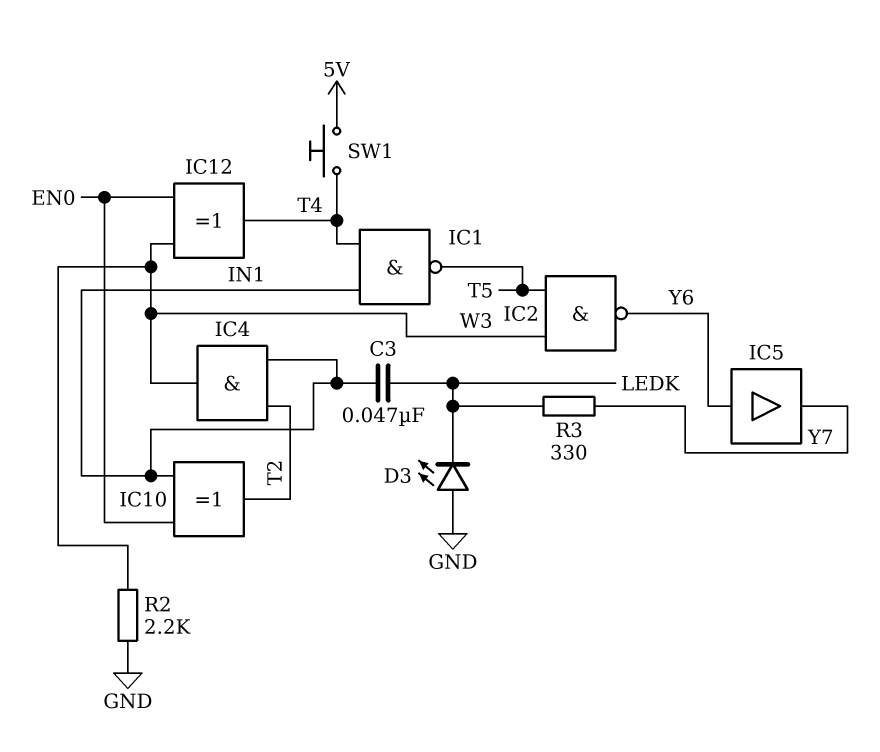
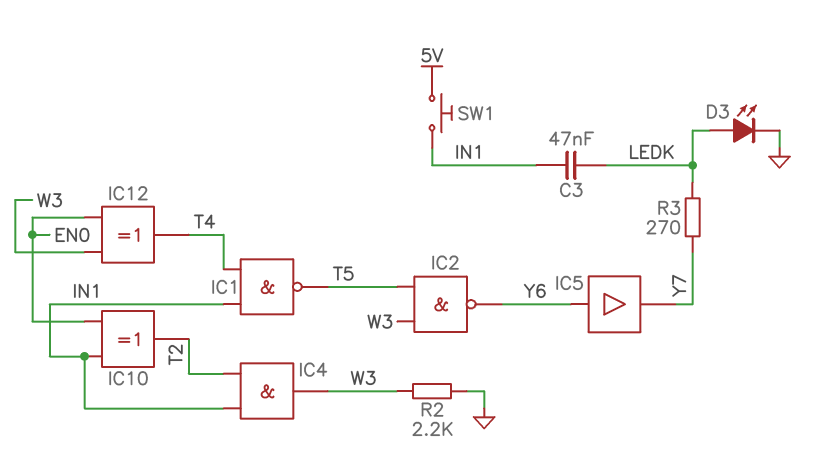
D3: LED (A GND, K LEDK) -> LED (A LEDK, K GND)
R3: 330 (LEDK, Y7) -> 270 (LEDK, Y7)
SW1: button (5V, T4) -> button (5V, IN1)

